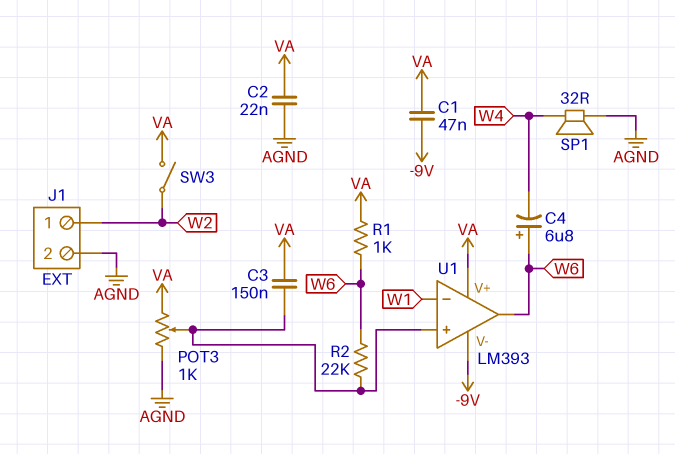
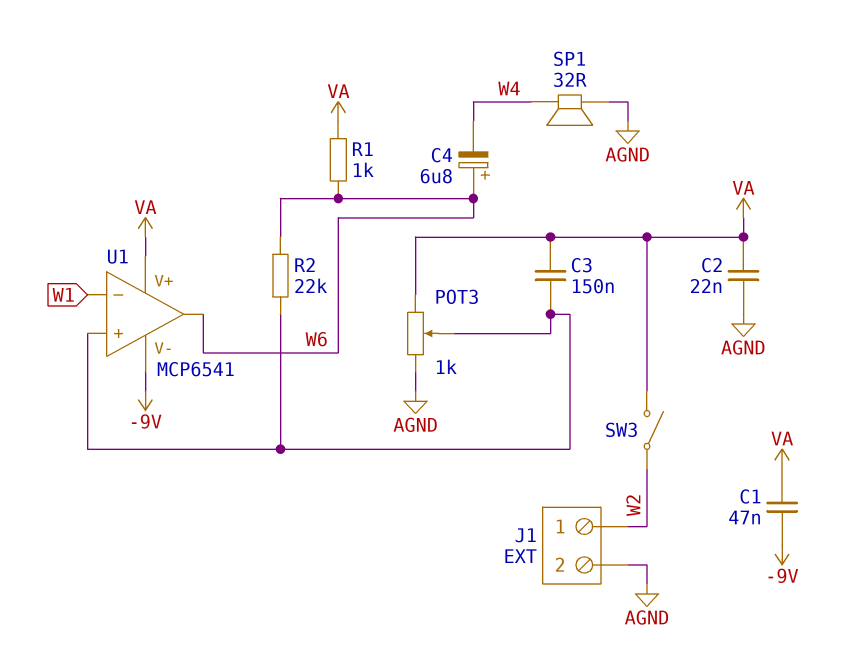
U1: LM393 -> MCP6541

